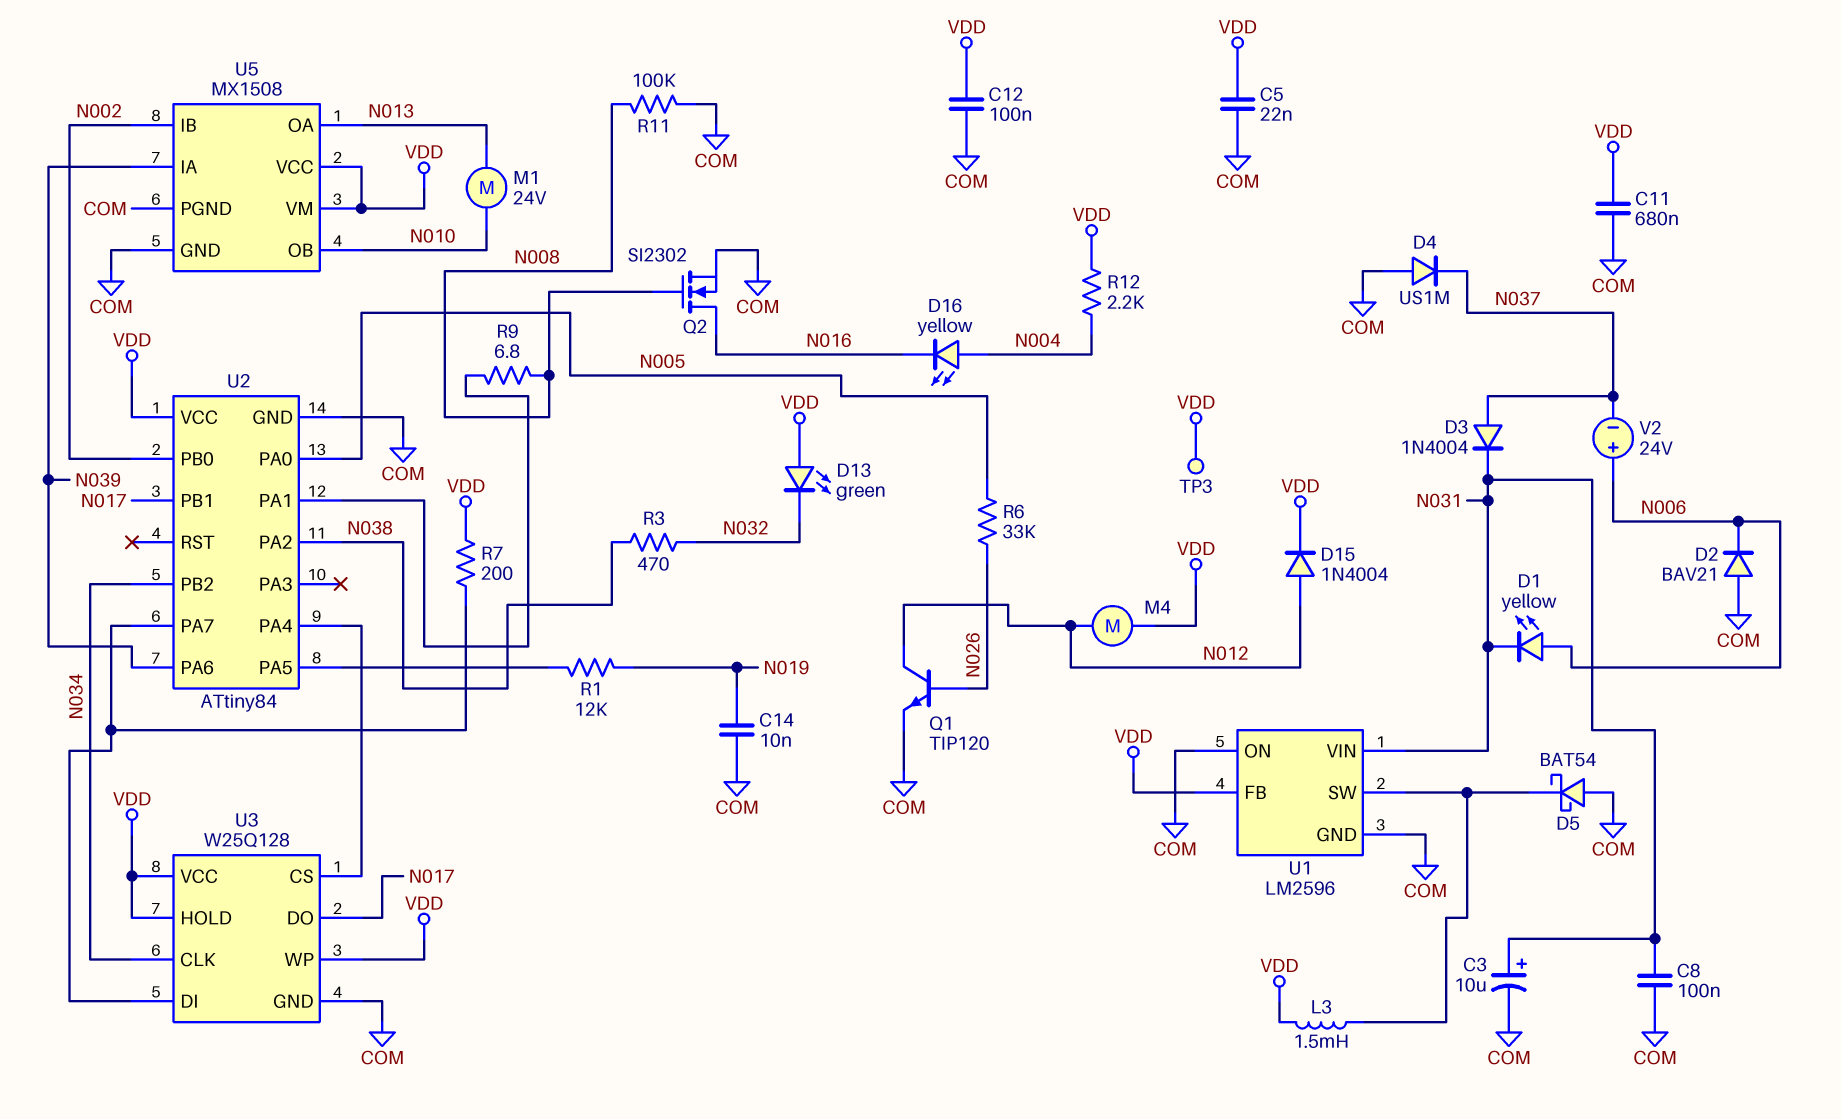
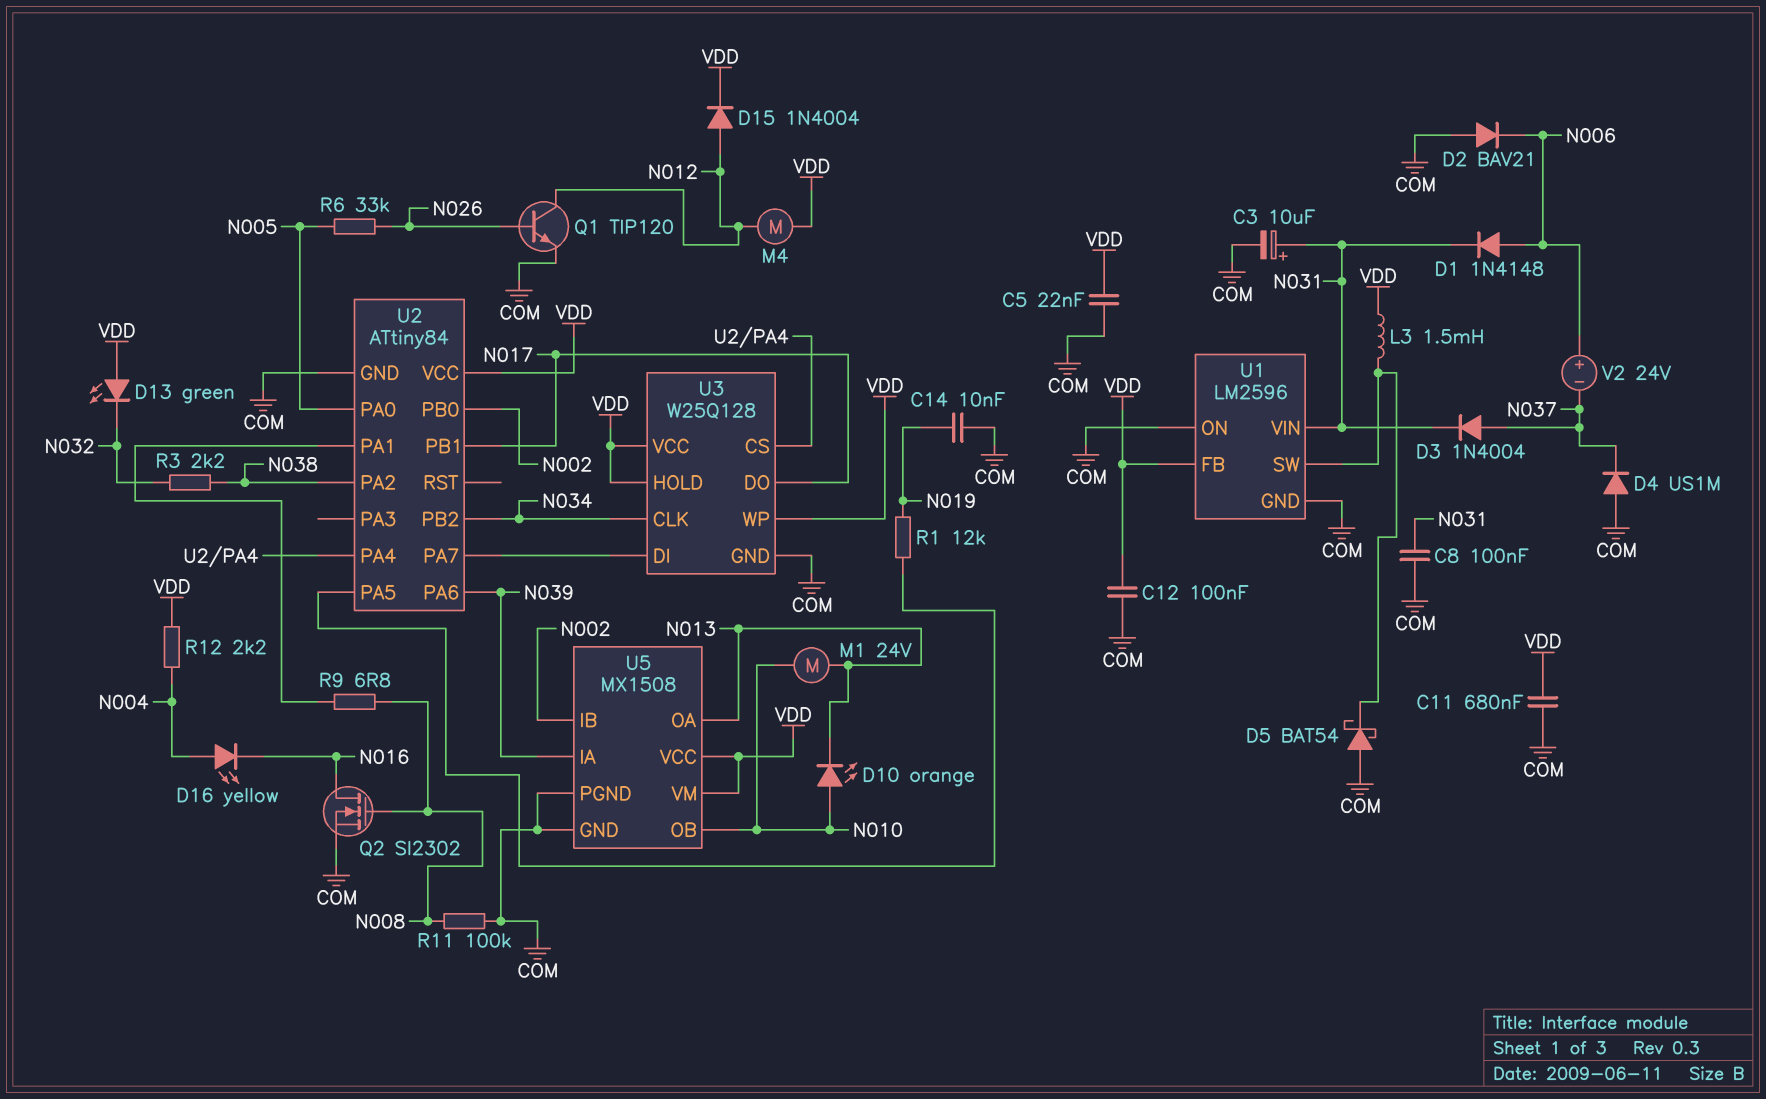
D1: LED yellow (A N006, K N031) -> diode 1N4148 (A N006, K N031)
D10: none -> LED orange (A N010, K N013)
R3: 470 (N032, N038) -> 2.2k (N032, N038)
R7: 200 (U2/PA7, VDD) -> none
TP3: test point (VDD) -> none

